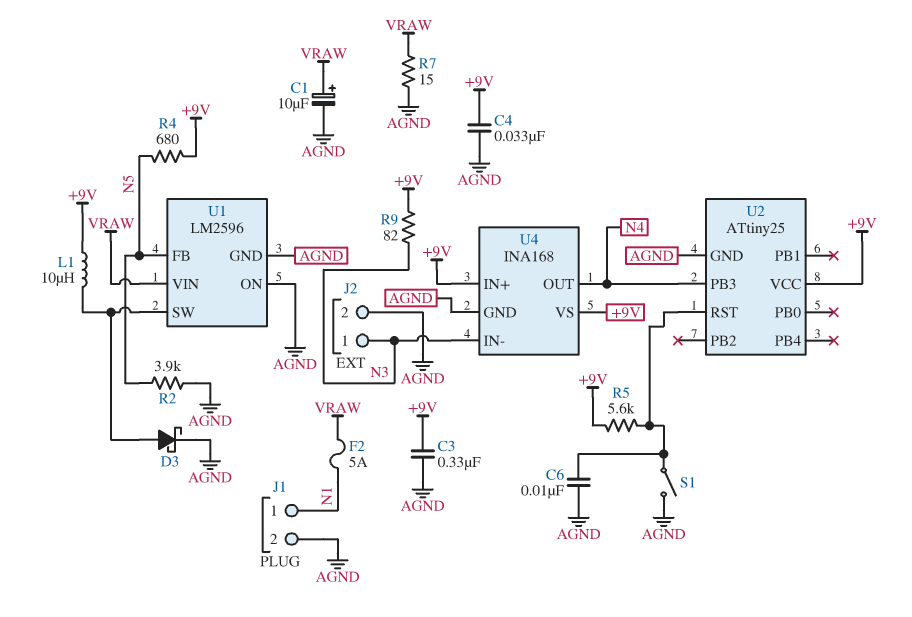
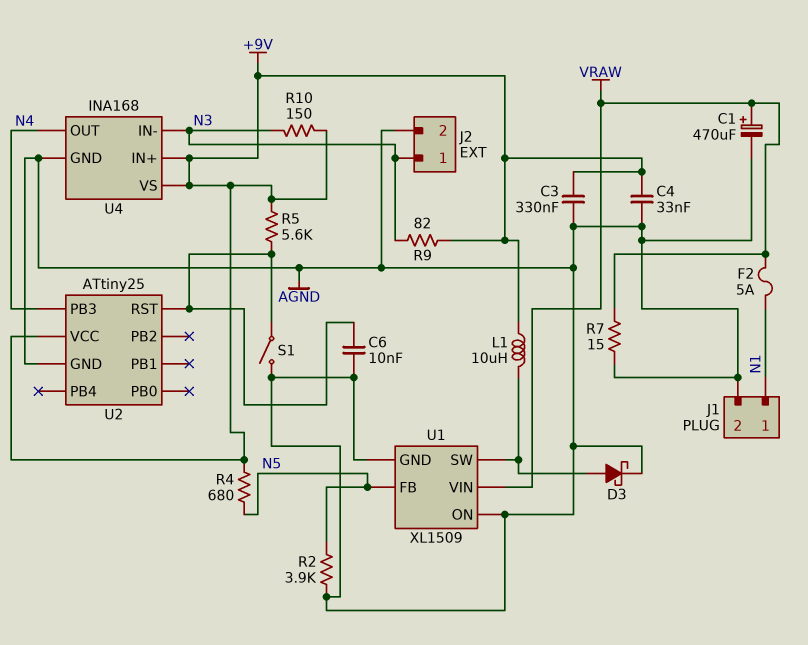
C1: 10uF (plus VRAW, minus AGND) -> 470uF (plus VRAW, minus AGND)
R10: none -> 150 (+9V, N3)
U1: LM2596 -> XL1509

